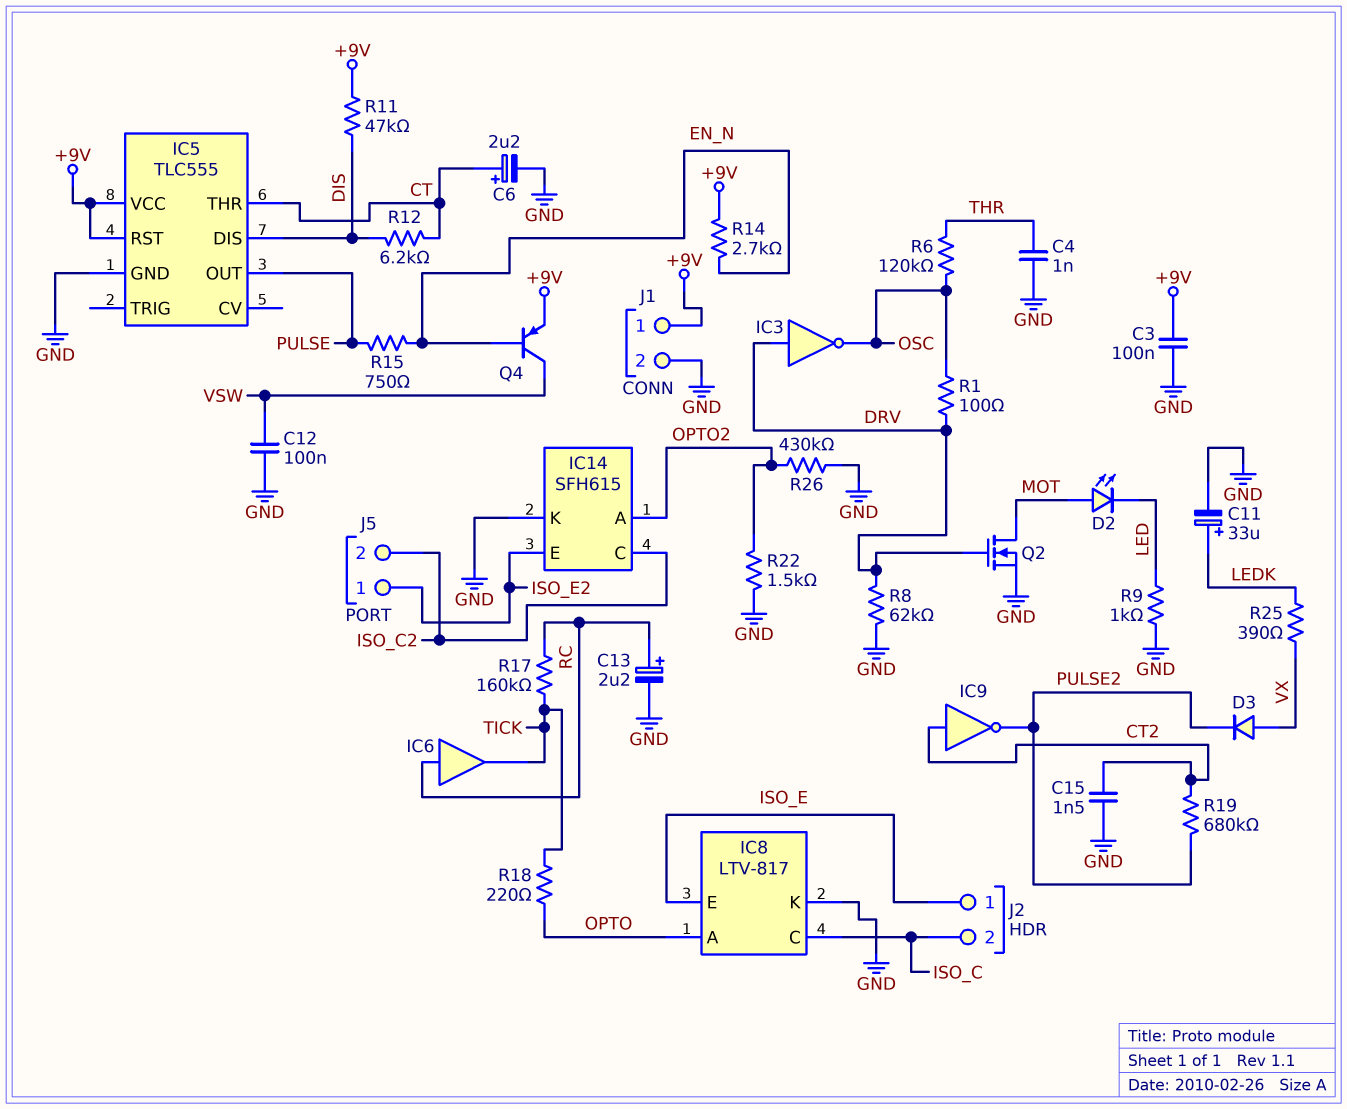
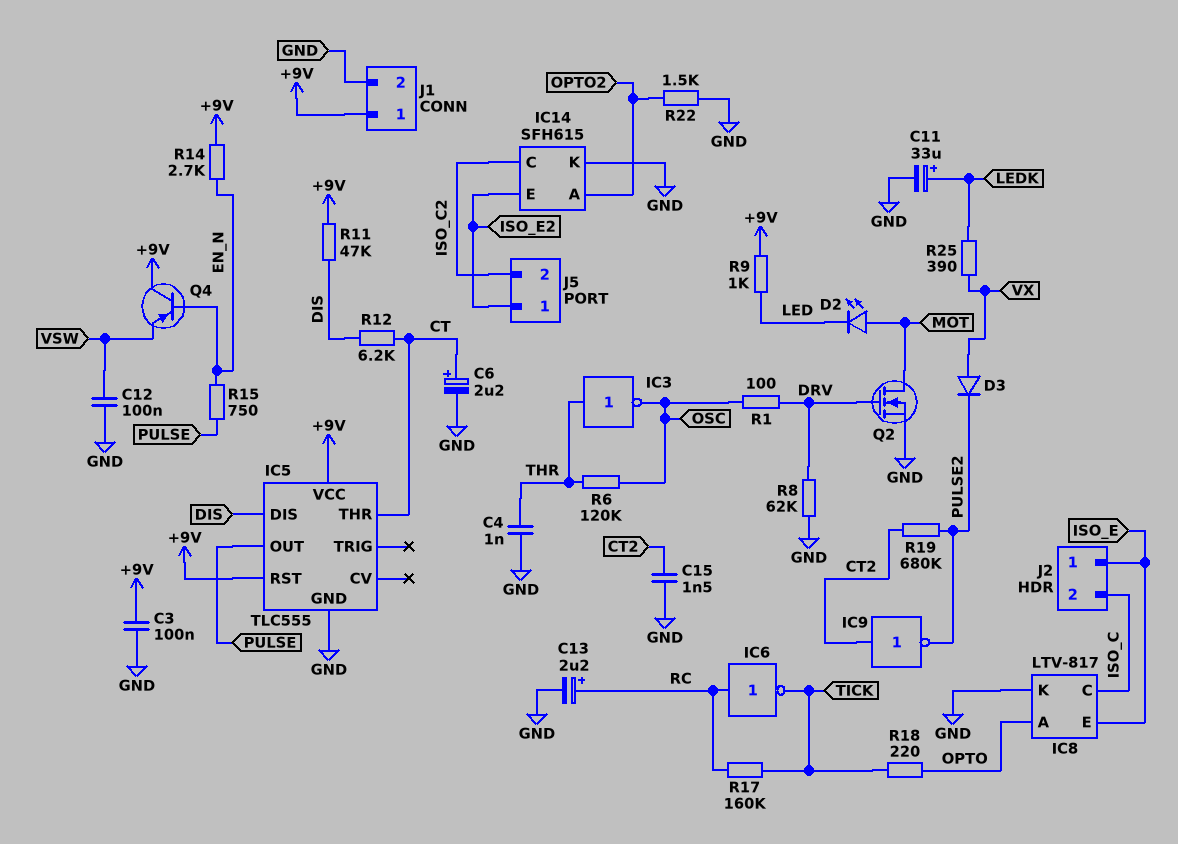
IC3: NOT (in DRV, out OSC) -> NOT (in THR, out OSC)
IC6: buffer (in RC, out TICK) -> NOT (in RC, out TICK)
Q4: PNP (B EN_N, C VSW, E +9V) -> PNP (B EN_N, C +9V, E VSW)
R9: 1k (GND, LED) -> 1k (+9V, LED)
R26: 430k (GND, OPTO2) -> none

